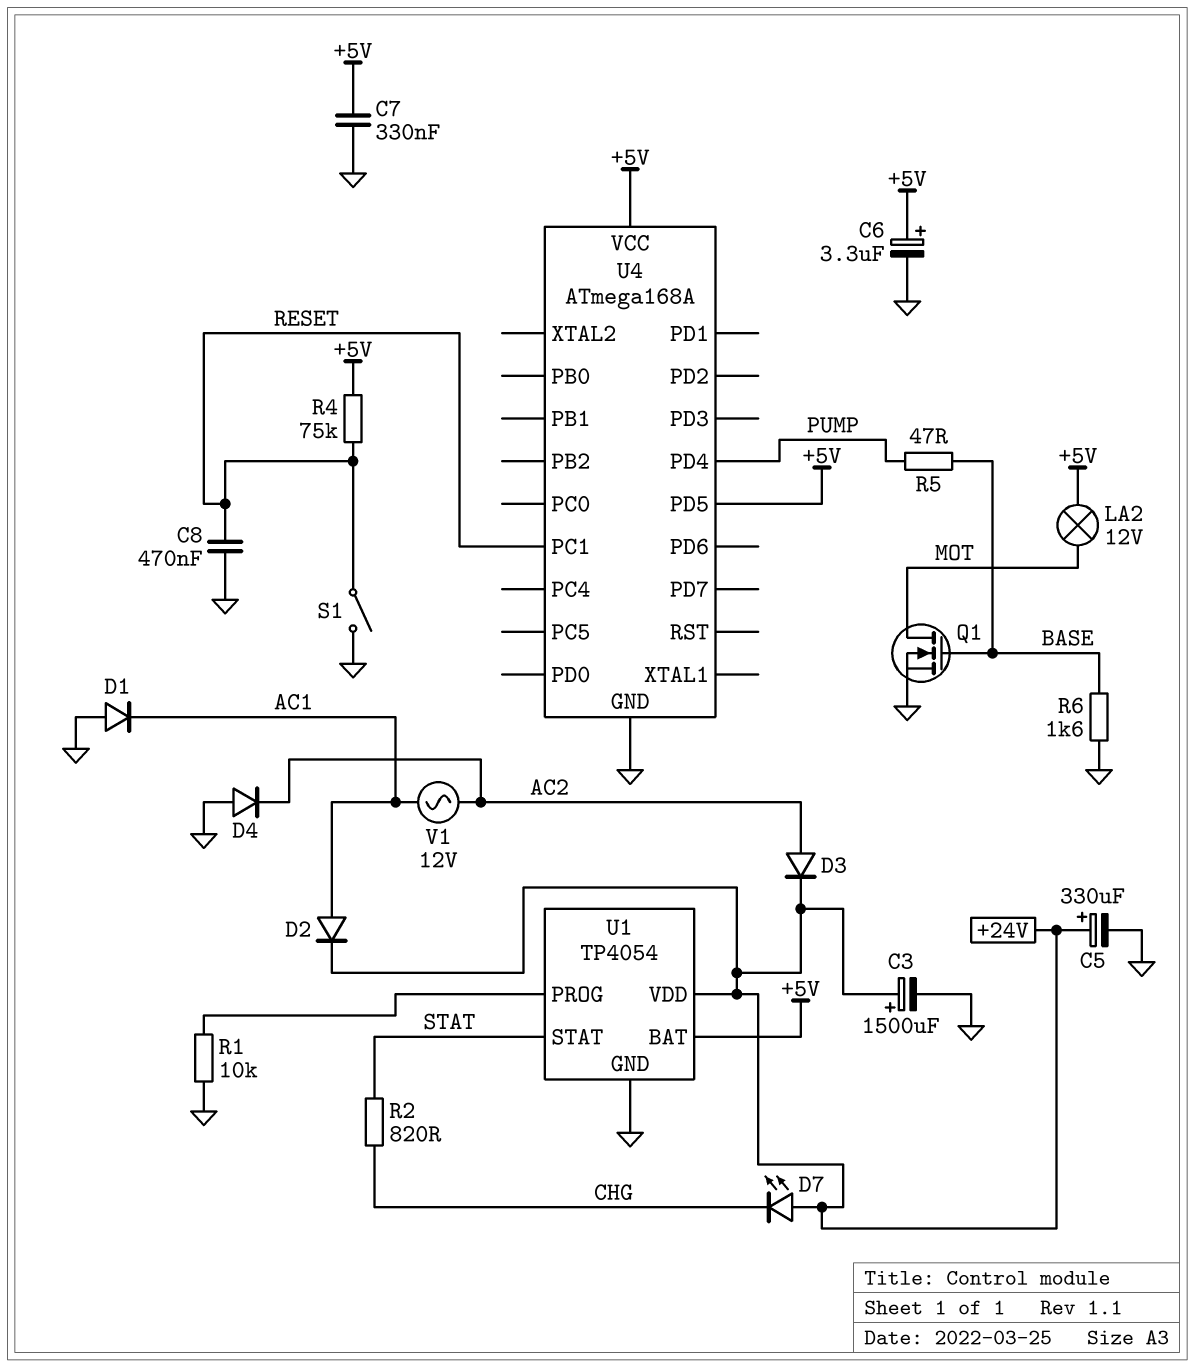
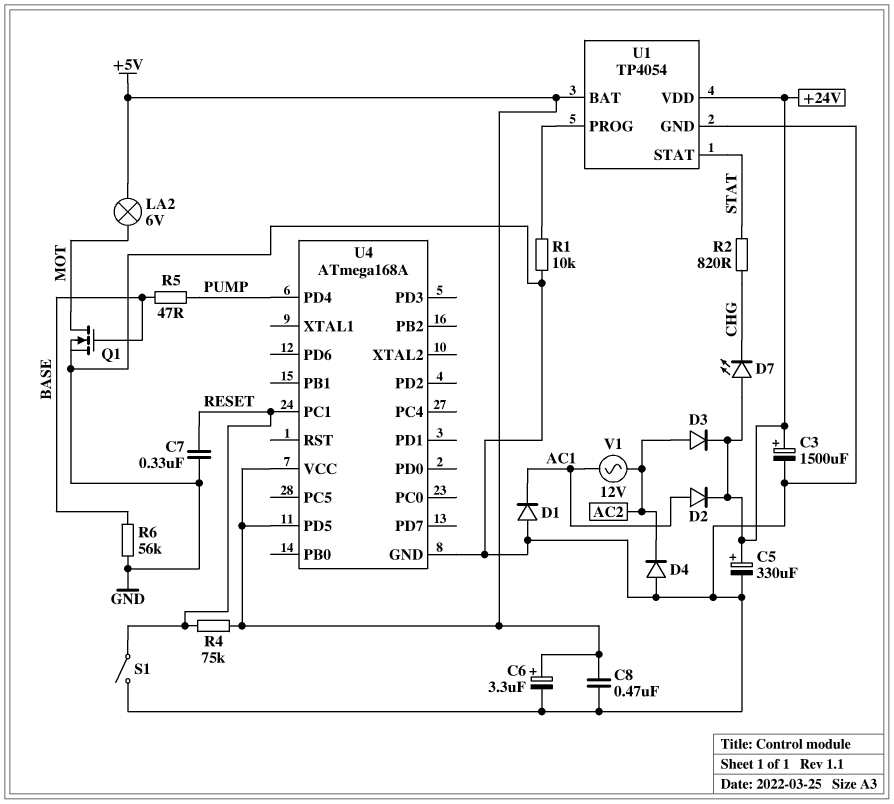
C7: 330nF (+5V, GND) -> 330nF (GND, RESET)
C8: 470nF (GND, RESET) -> 470nF (+5V, GND)
LA2: lamp 12V (+5V, MOT) -> lamp 6V (+5V, MOT)
R6: 1.6k (BASE, GND) -> 56k (BASE, GND)

